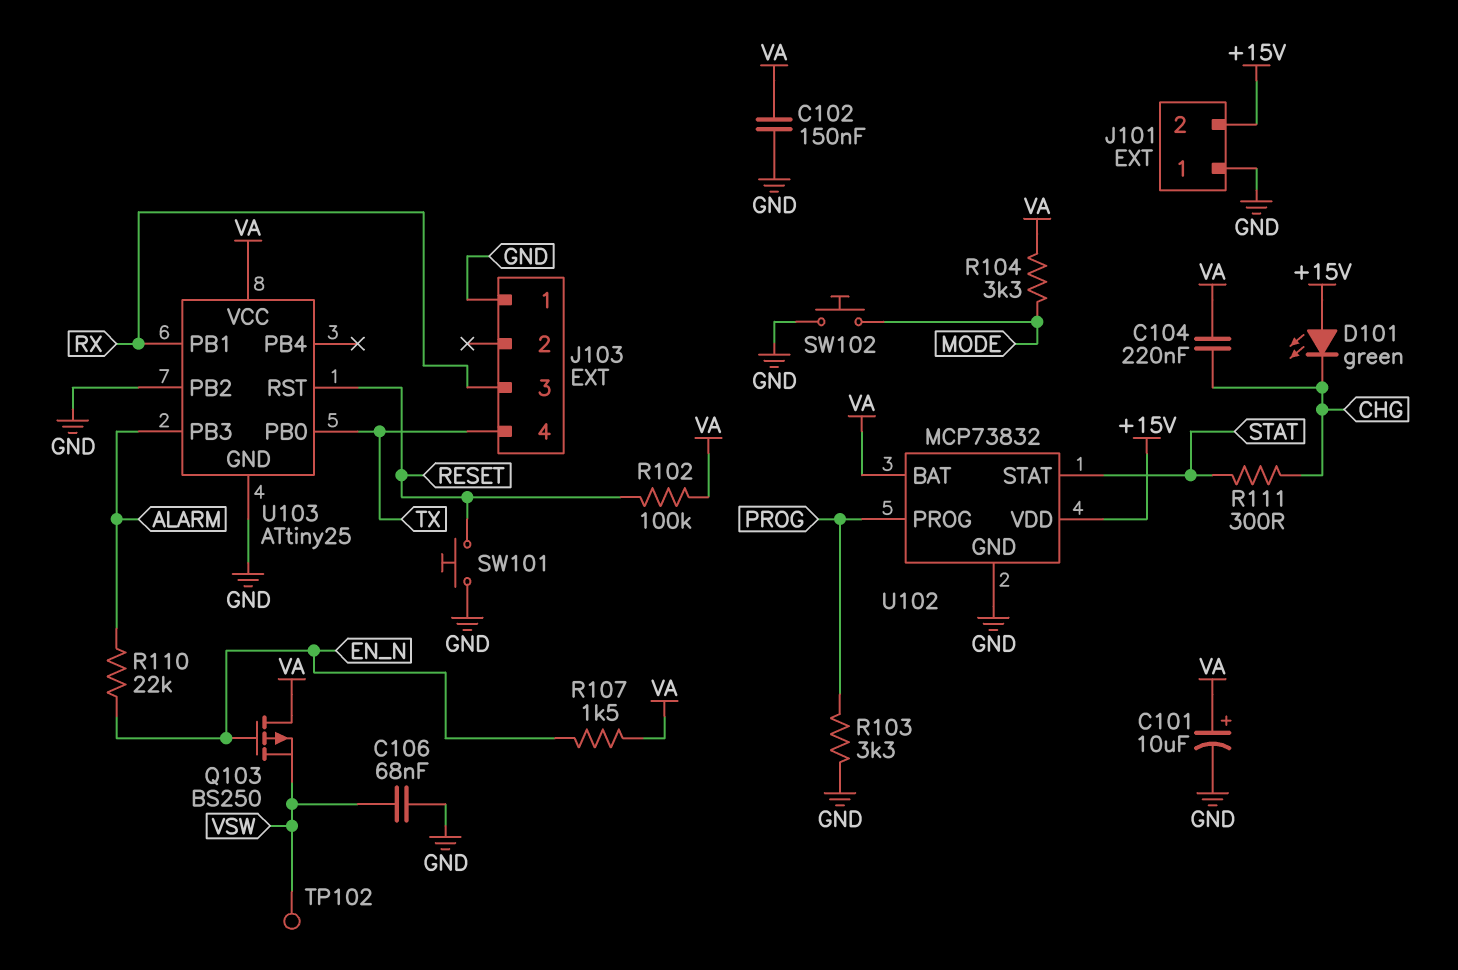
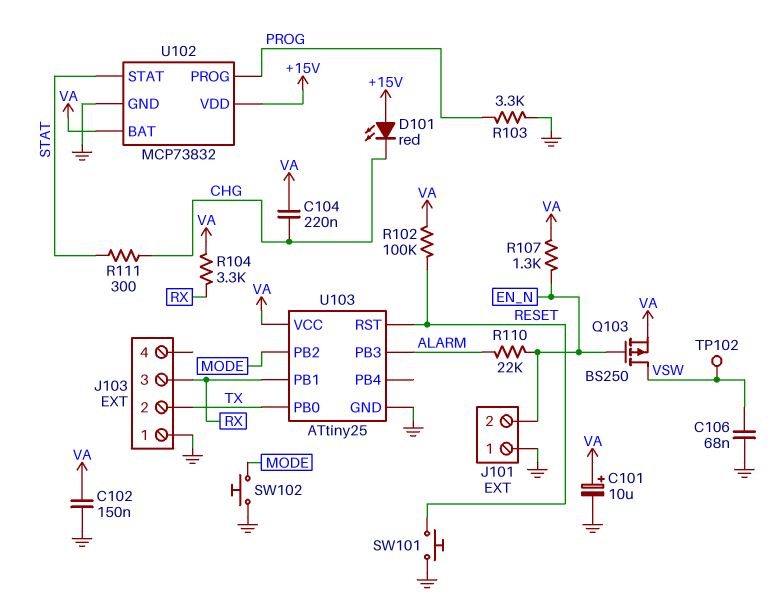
D101: LED green (A +15V, K CHG) -> LED red (A +15V, K CHG)
J101 pin 2: +15V -> EN_N
J103 pin 2: none -> TX
J103 pin 4: TX -> none
Q103: PMOS BS250 (G EN_N, D VA, S VSW) -> PMOS BS250 (G EN_N, D VSW, S VA)
R104: 3.3k (MODE, VA) -> 3.3k (RX, VA)
R107: 1.5k (EN_N, VA) -> 1.3k (EN_N, VA)
U103 pin PB2: GND -> MODE

